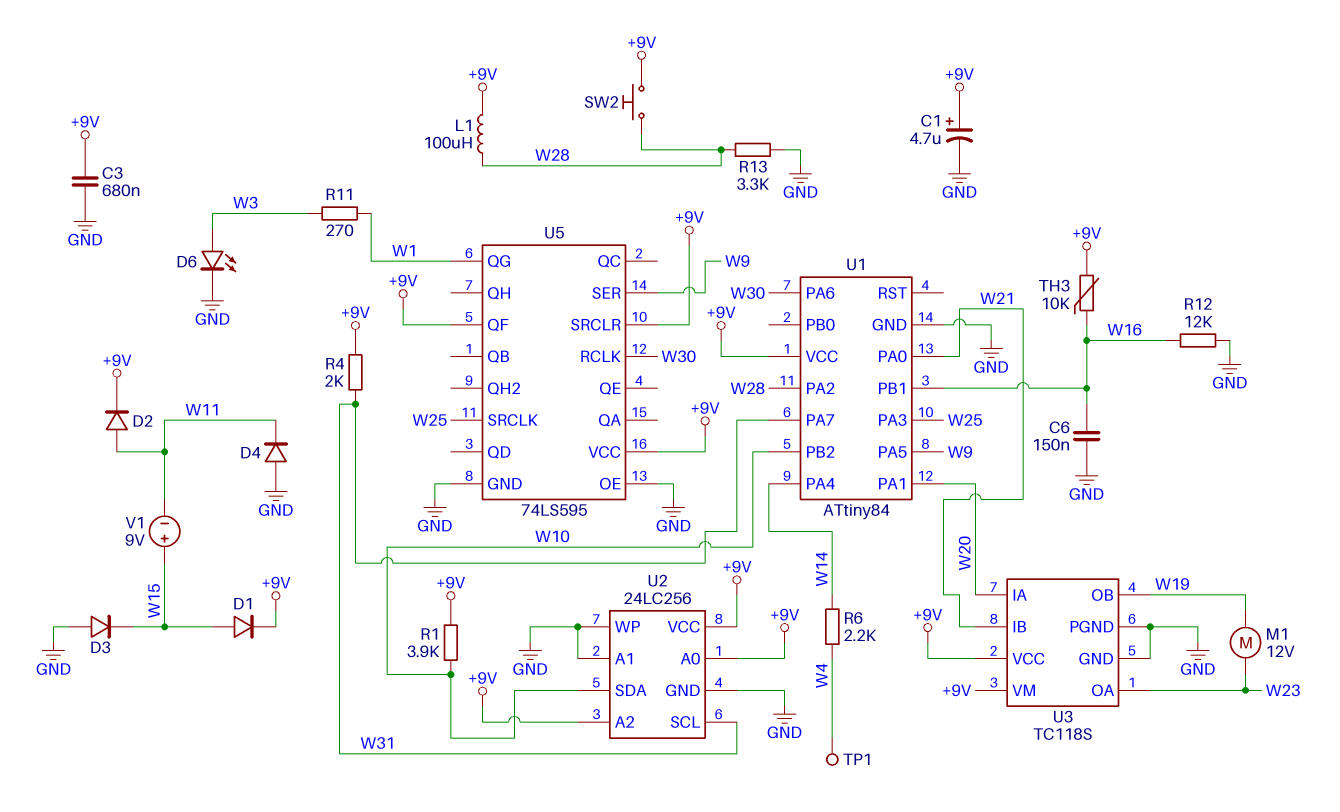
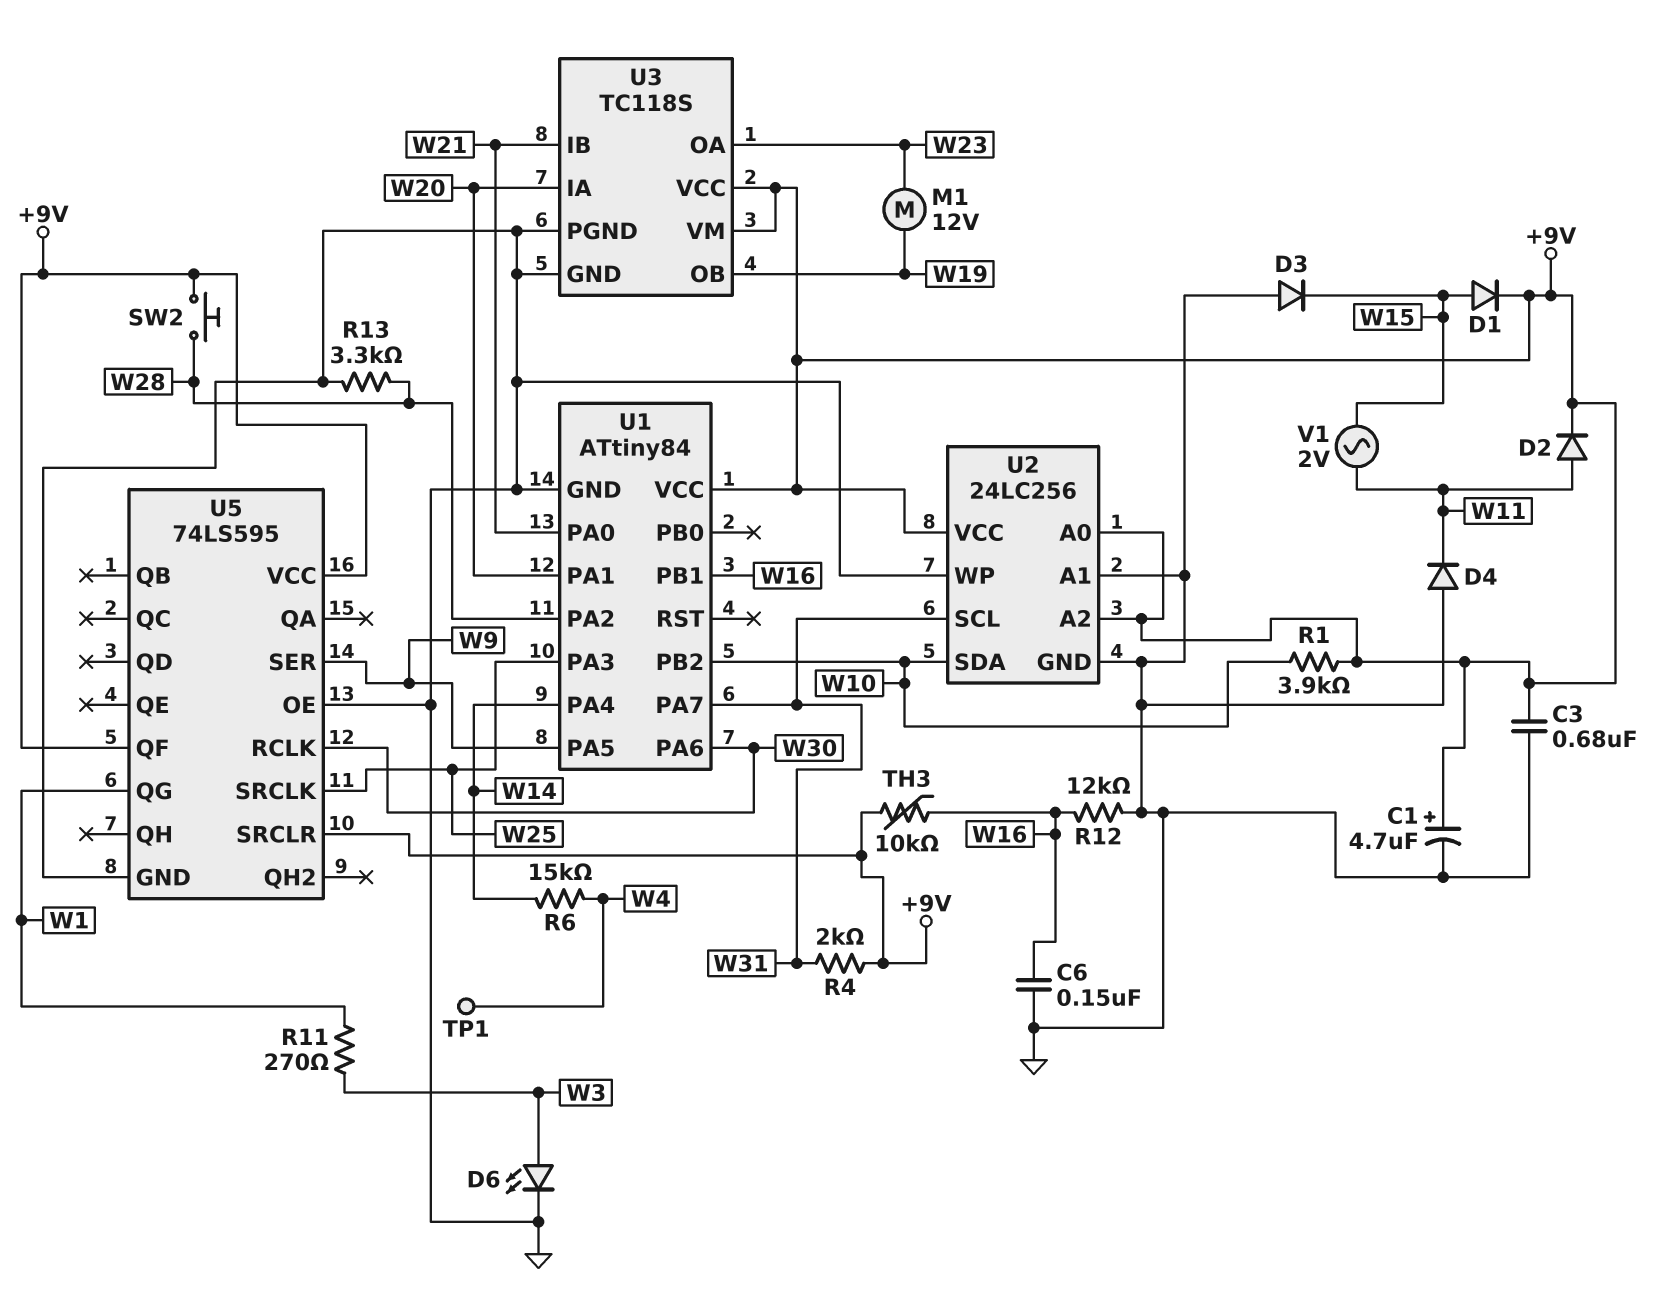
L1: 100uH (+9V, W28) -> none
R6: 2.2k (W4, W14) -> 15k (W4, W14)
V1: 9V (plus W15, minus W11) -> AC 2V (W11, W15)

